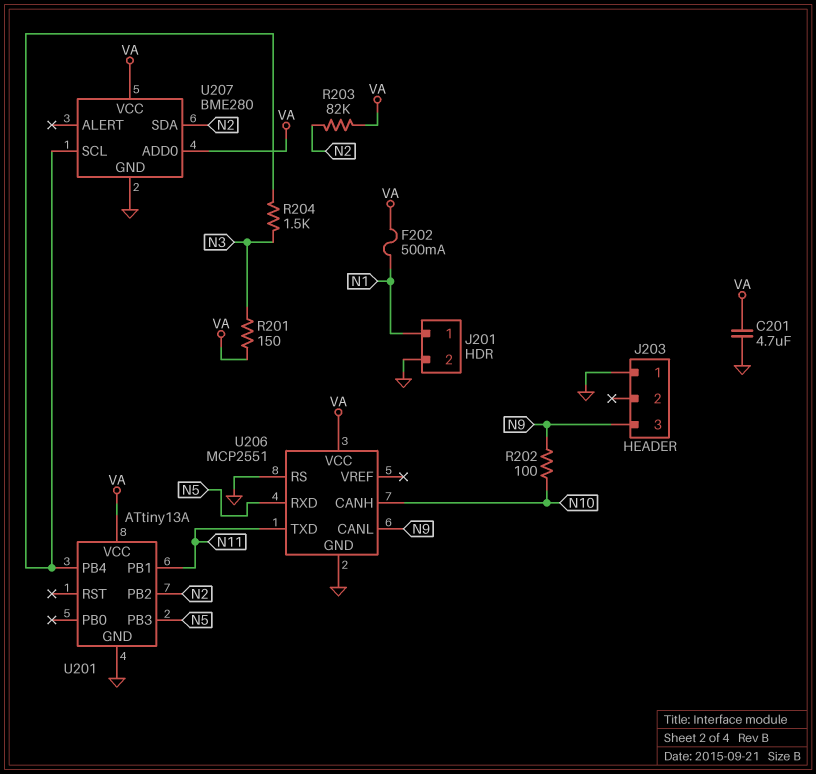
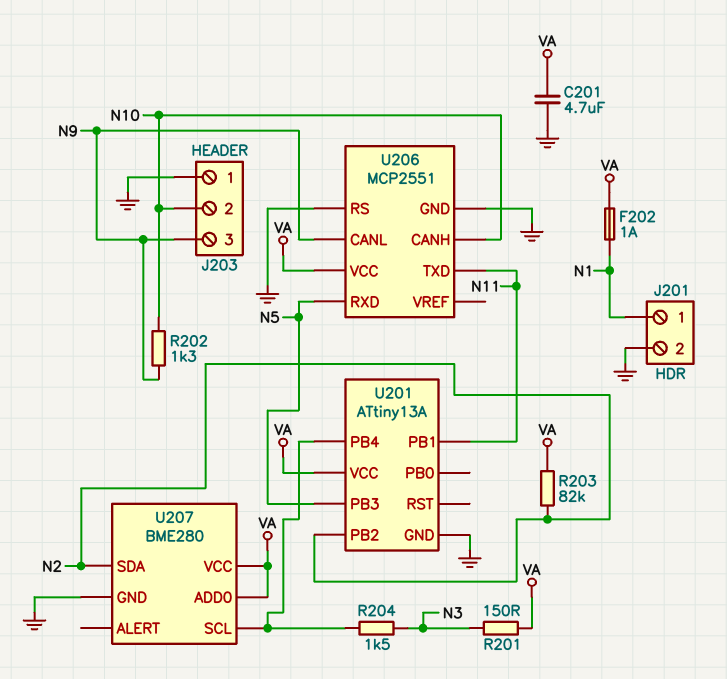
F202: 500mA (N1, VA) -> 1A (N1, VA)
J203 pin 2: none -> N10
R202: 100 (N9, N10) -> 1.3k (N9, N10)

